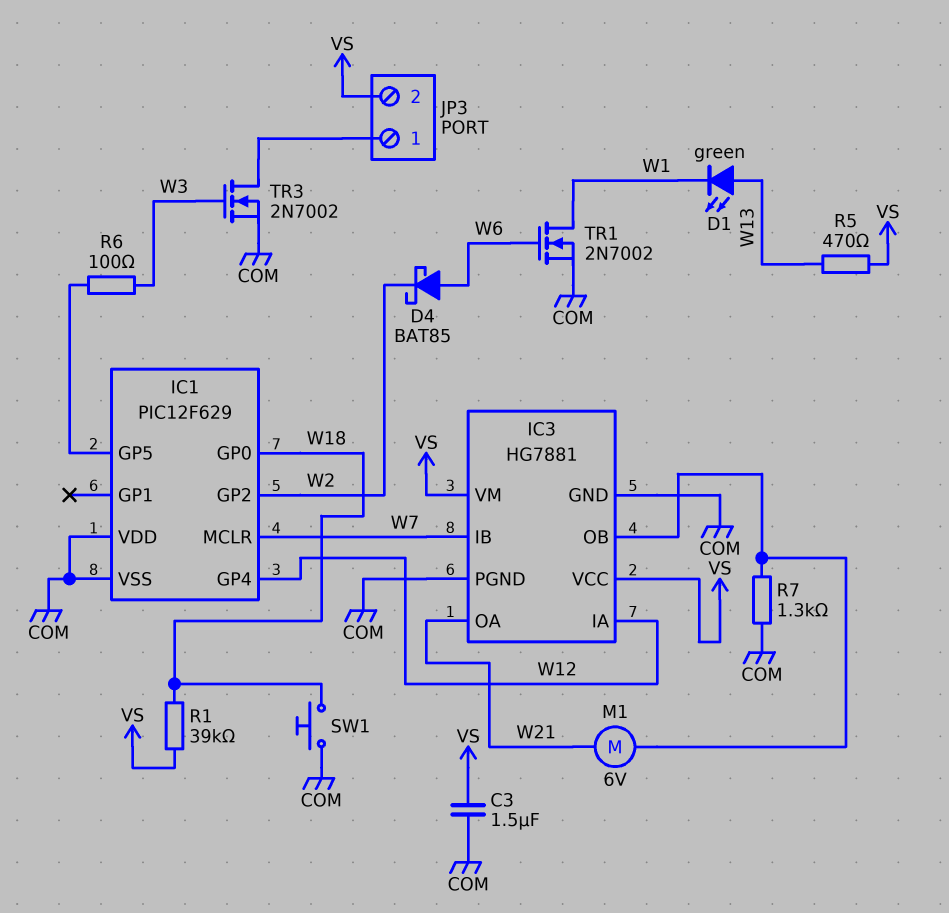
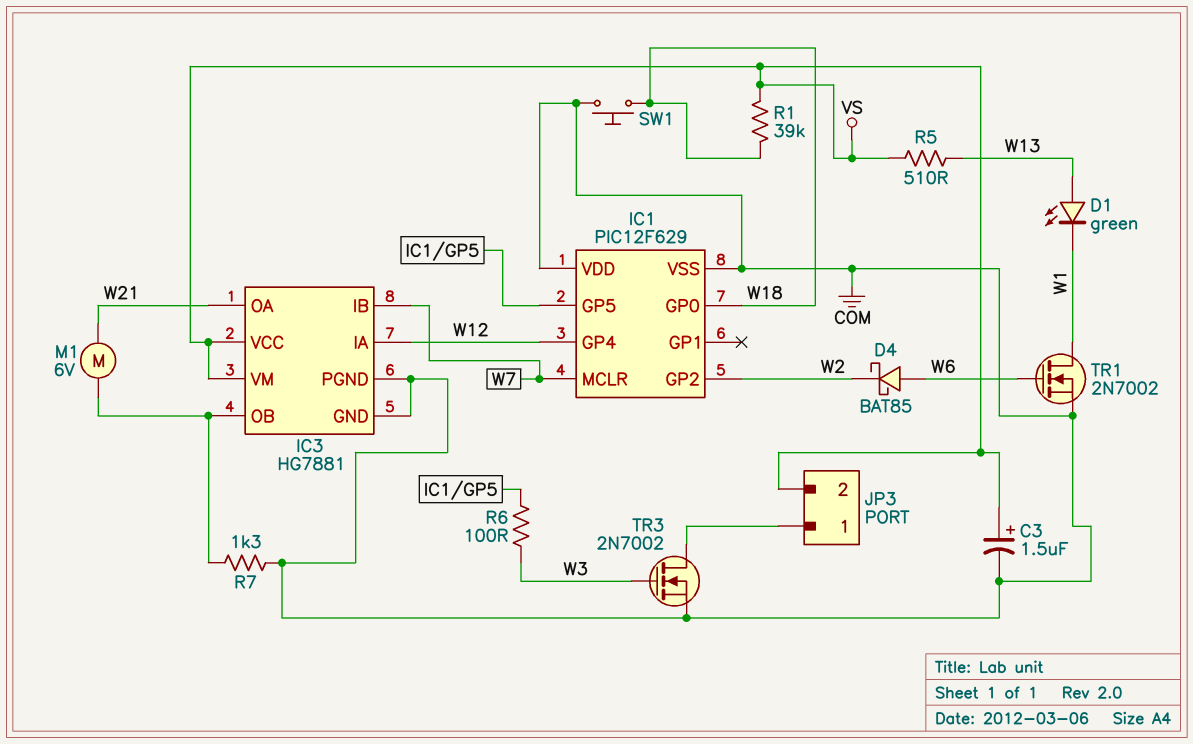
C3: 1.5uF (COM, VS) -> 1.5uF (plus VS, minus COM)
R5: 470 (VS, W13) -> 510 (VS, W13)

